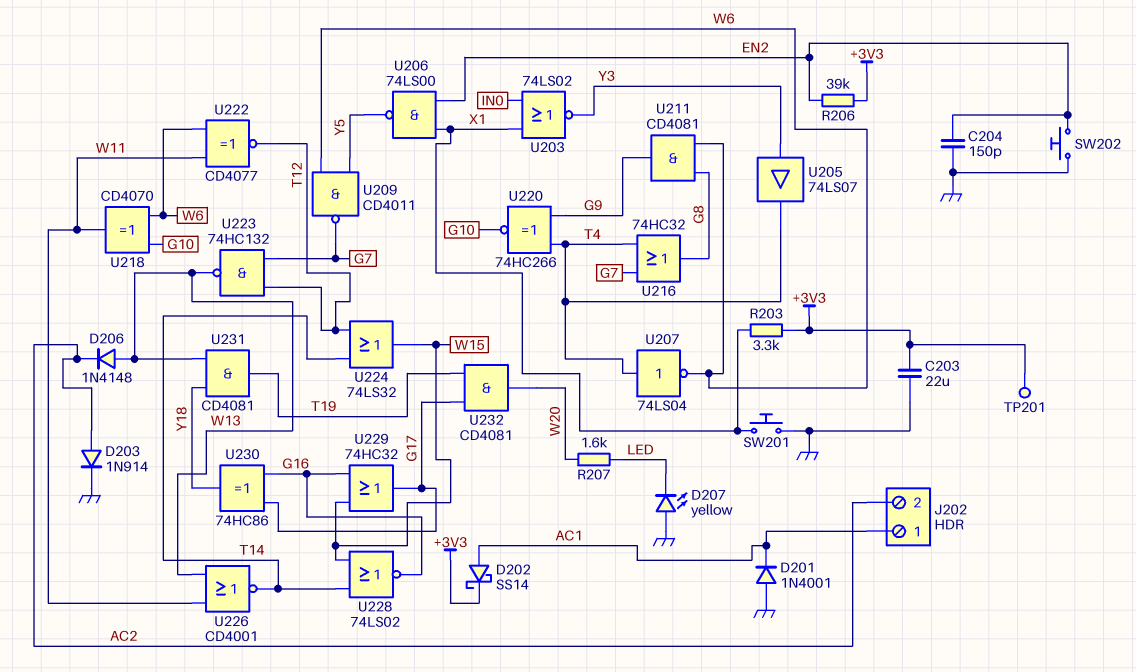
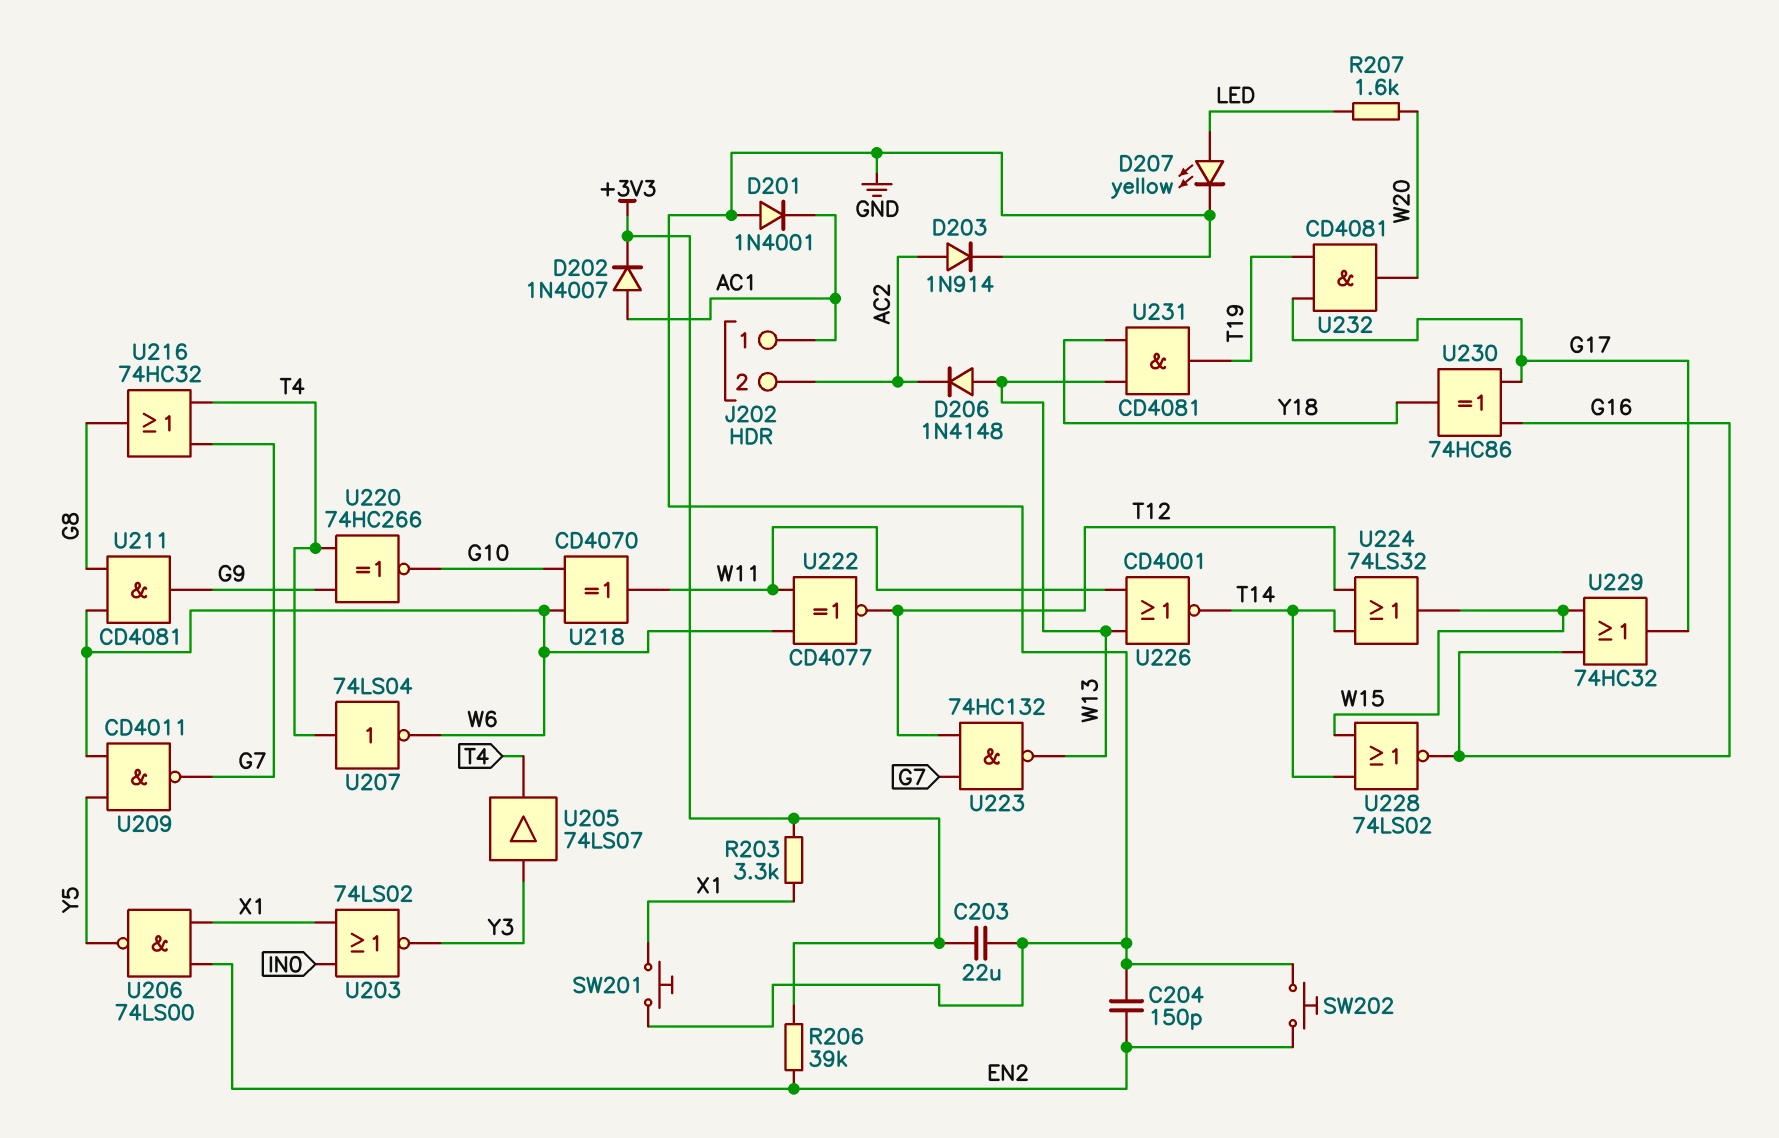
D202: schottky SS14 (A AC1, K +3V3) -> diode 1N4007 (A AC1, K +3V3)
D207: LED yellow (A GND, K LED) -> LED yellow (A LED, K GND)
TP201: test point (+3V3) -> none

